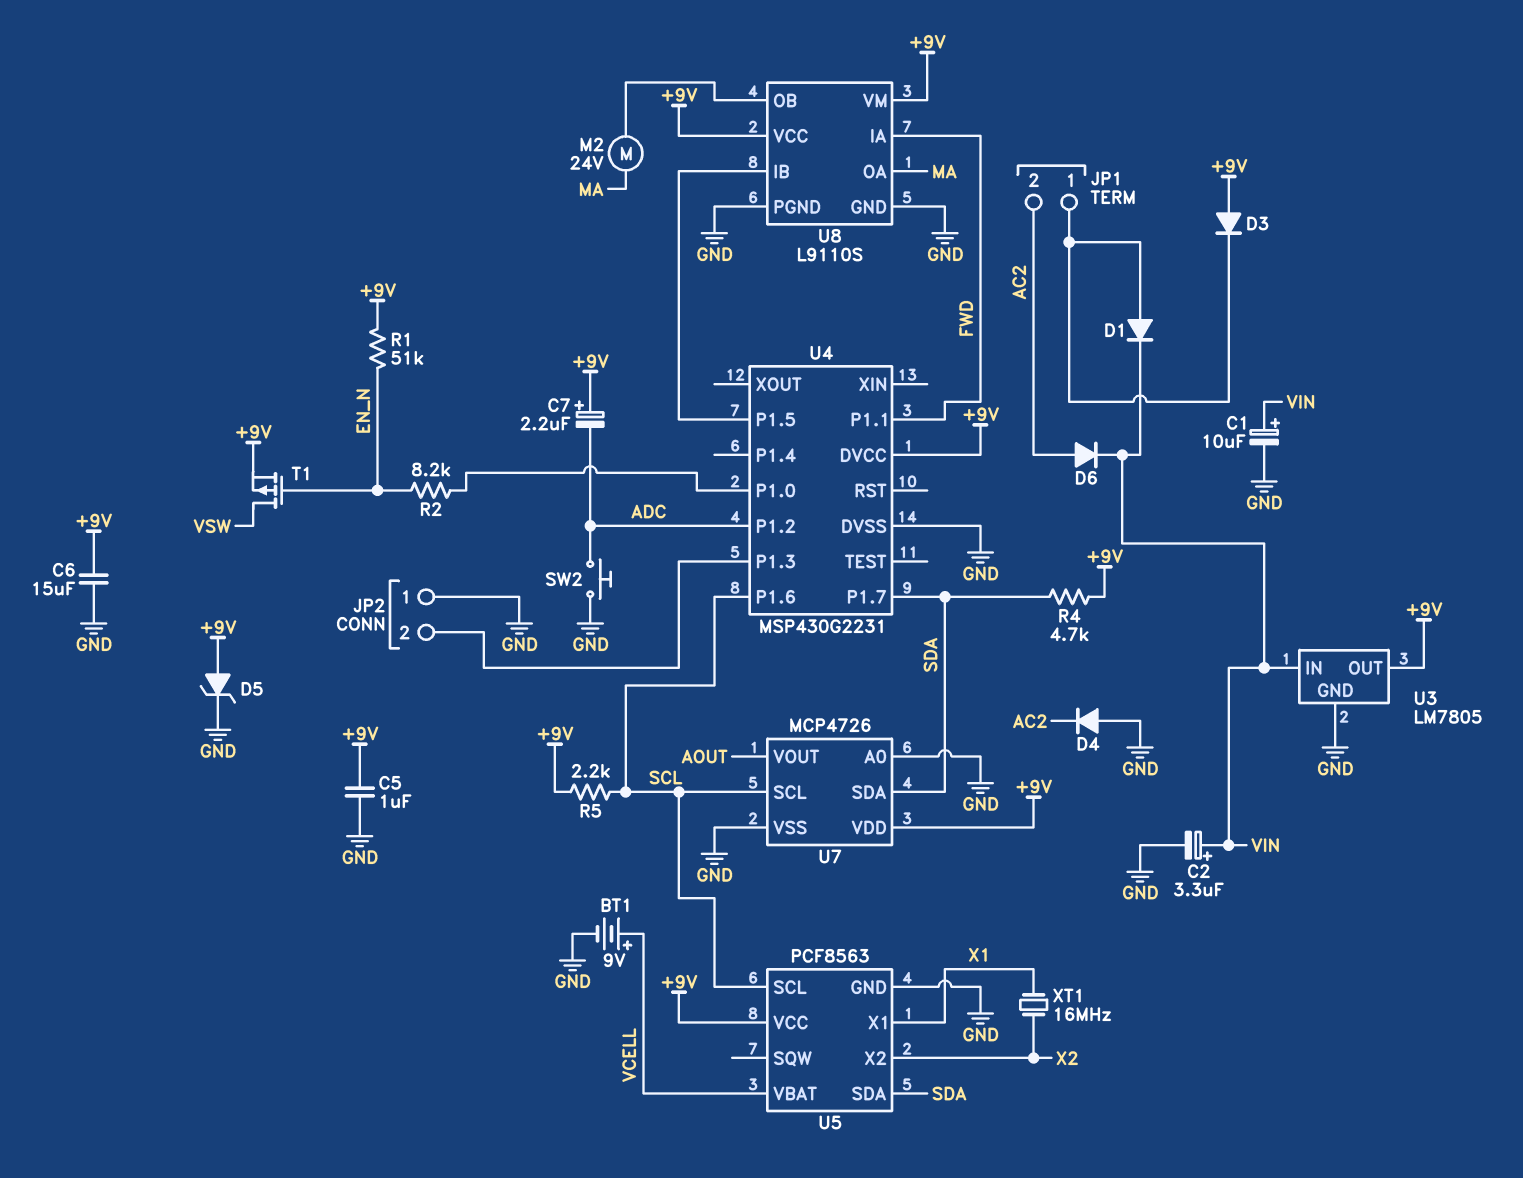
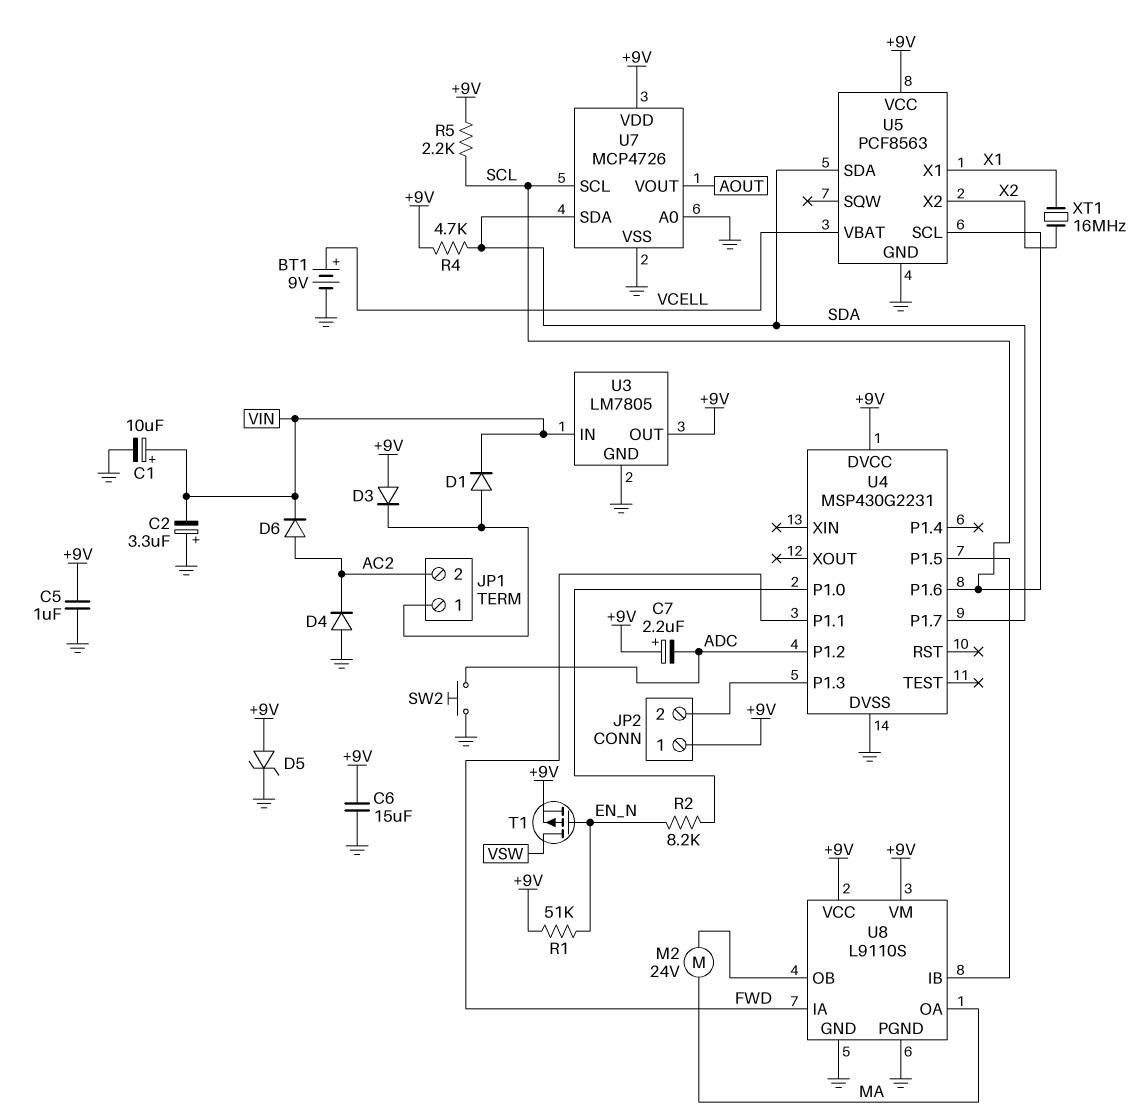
C2: 3.3uF (plus VIN, minus GND) -> 3.3uF (plus GND, minus VIN)
JP2 pin 1: GND -> +9V

